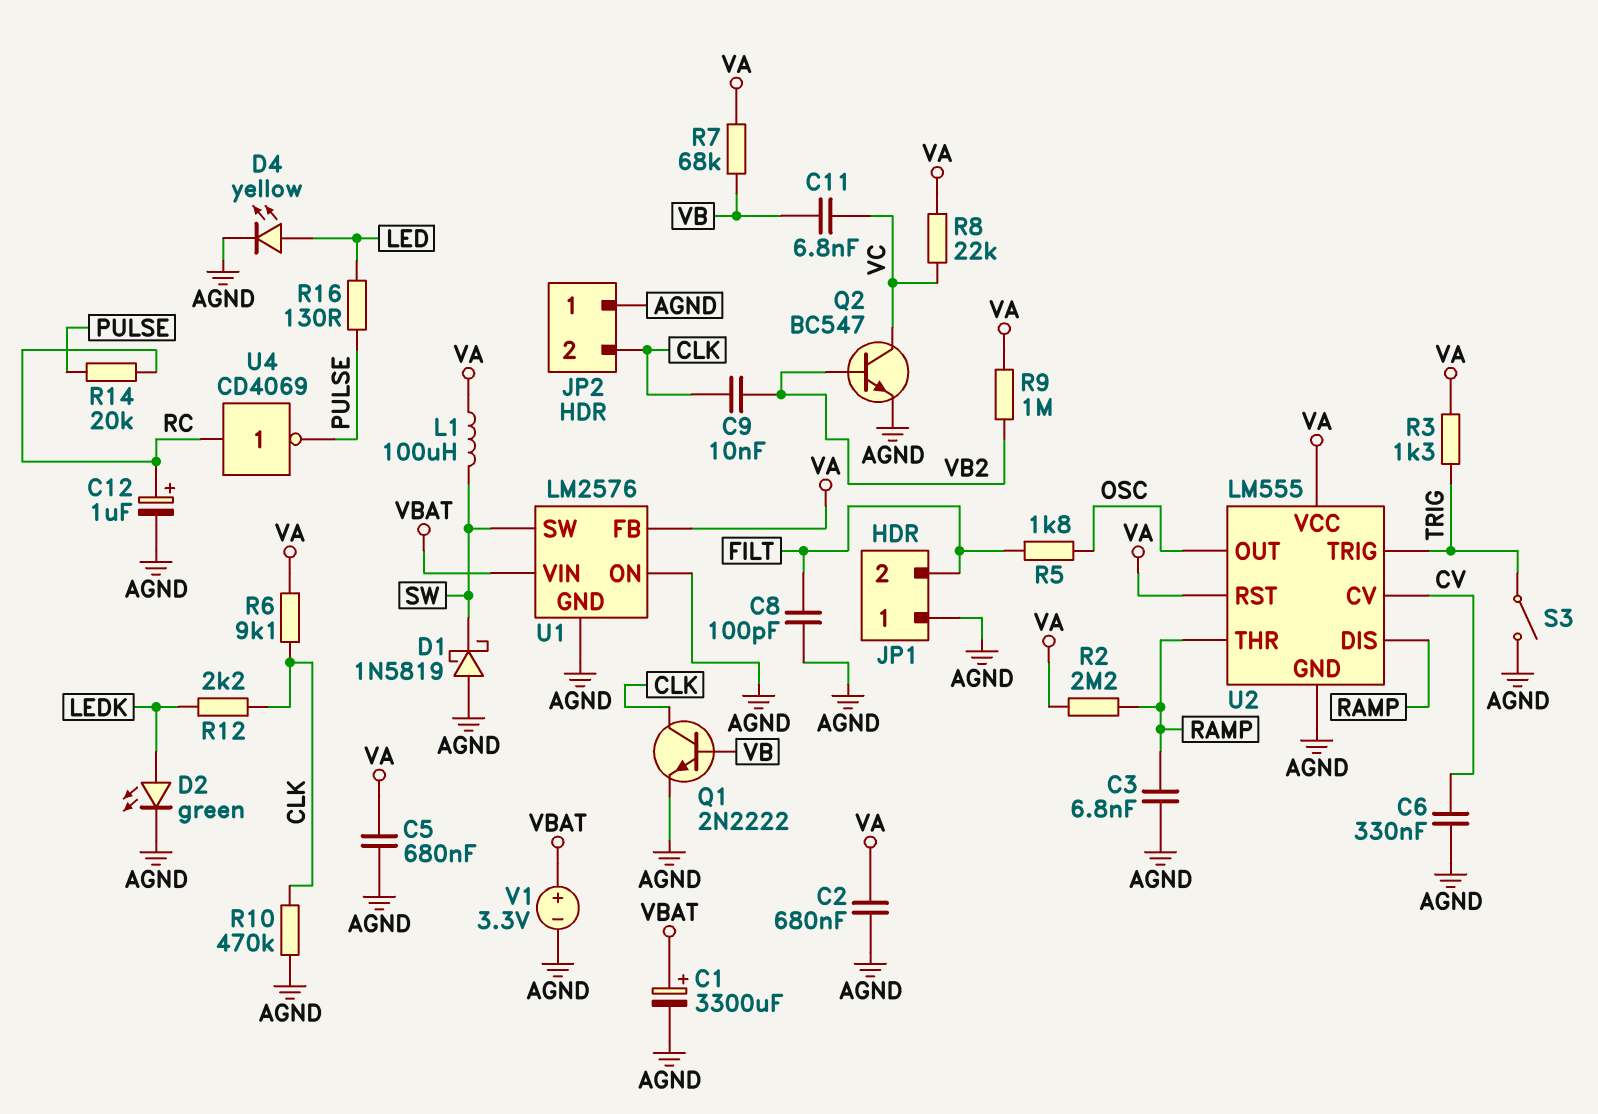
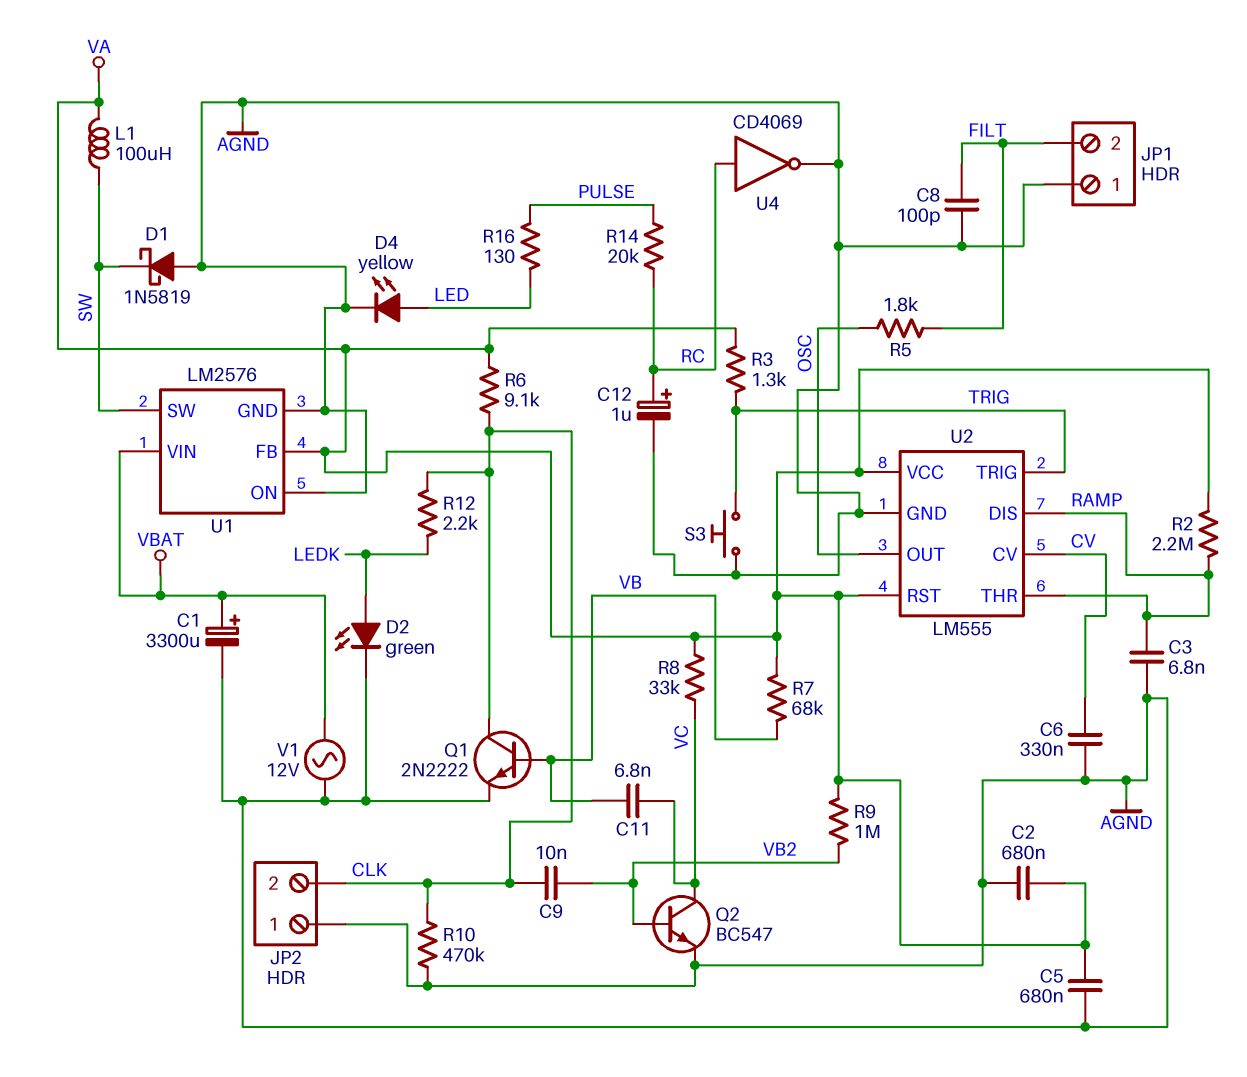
R8: 22k (VA, VC) -> 33k (VA, VC)
S3: switch (AGND, TRIG) -> button (AGND, TRIG)
U4: NOT CD4069 (in RC, out PULSE) -> NOT CD4069 (in RC, out AGND)
V1: 3.3V (plus VBAT, minus AGND) -> AC 12V (AGND, VBAT)

